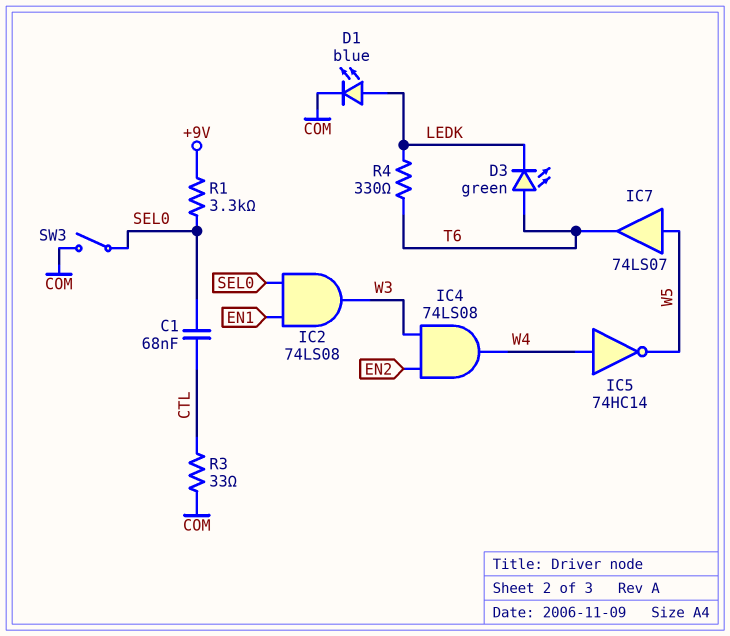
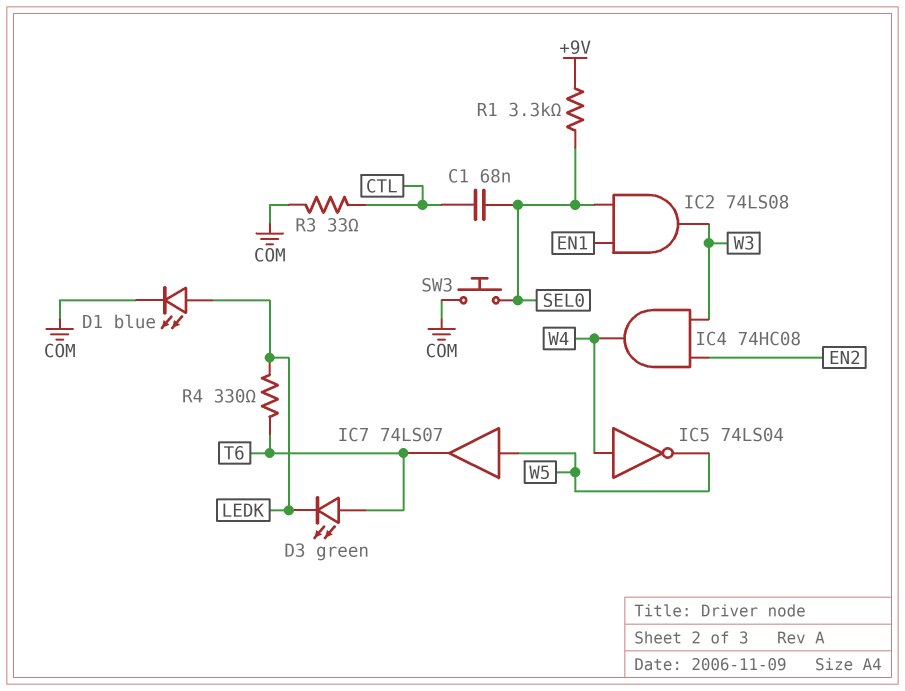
IC4: AND 74LS08 (in EN2, in W3, out W4) -> AND 74HC08 (in EN2, in W3, out W4)
IC5: NOT 74HC14 (in W4, out W5) -> NOT 74LS04 (in W4, out W5)
SW3: switch (COM, SEL0) -> button (COM, SEL0)

